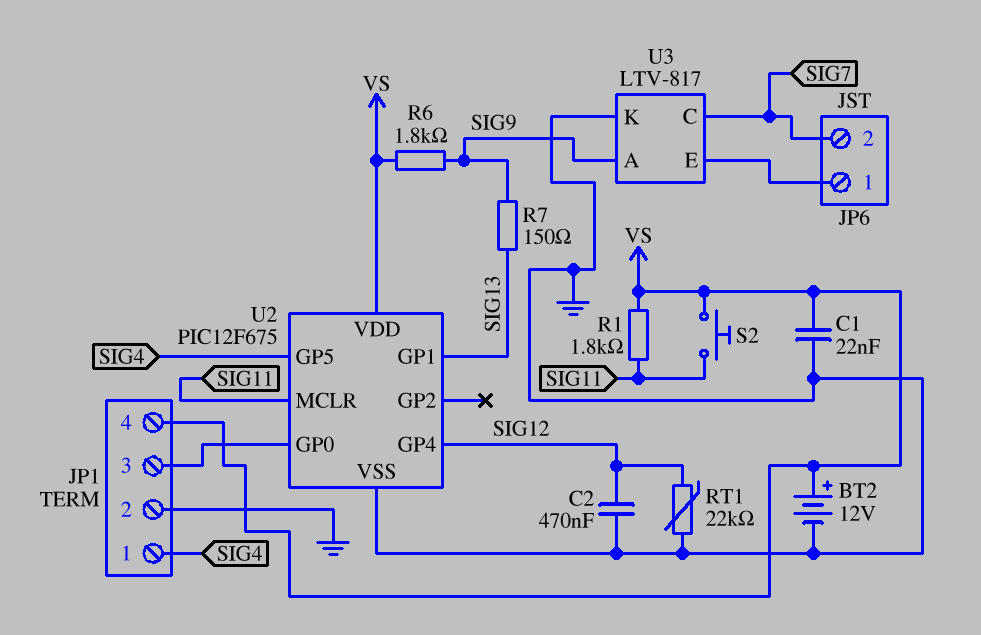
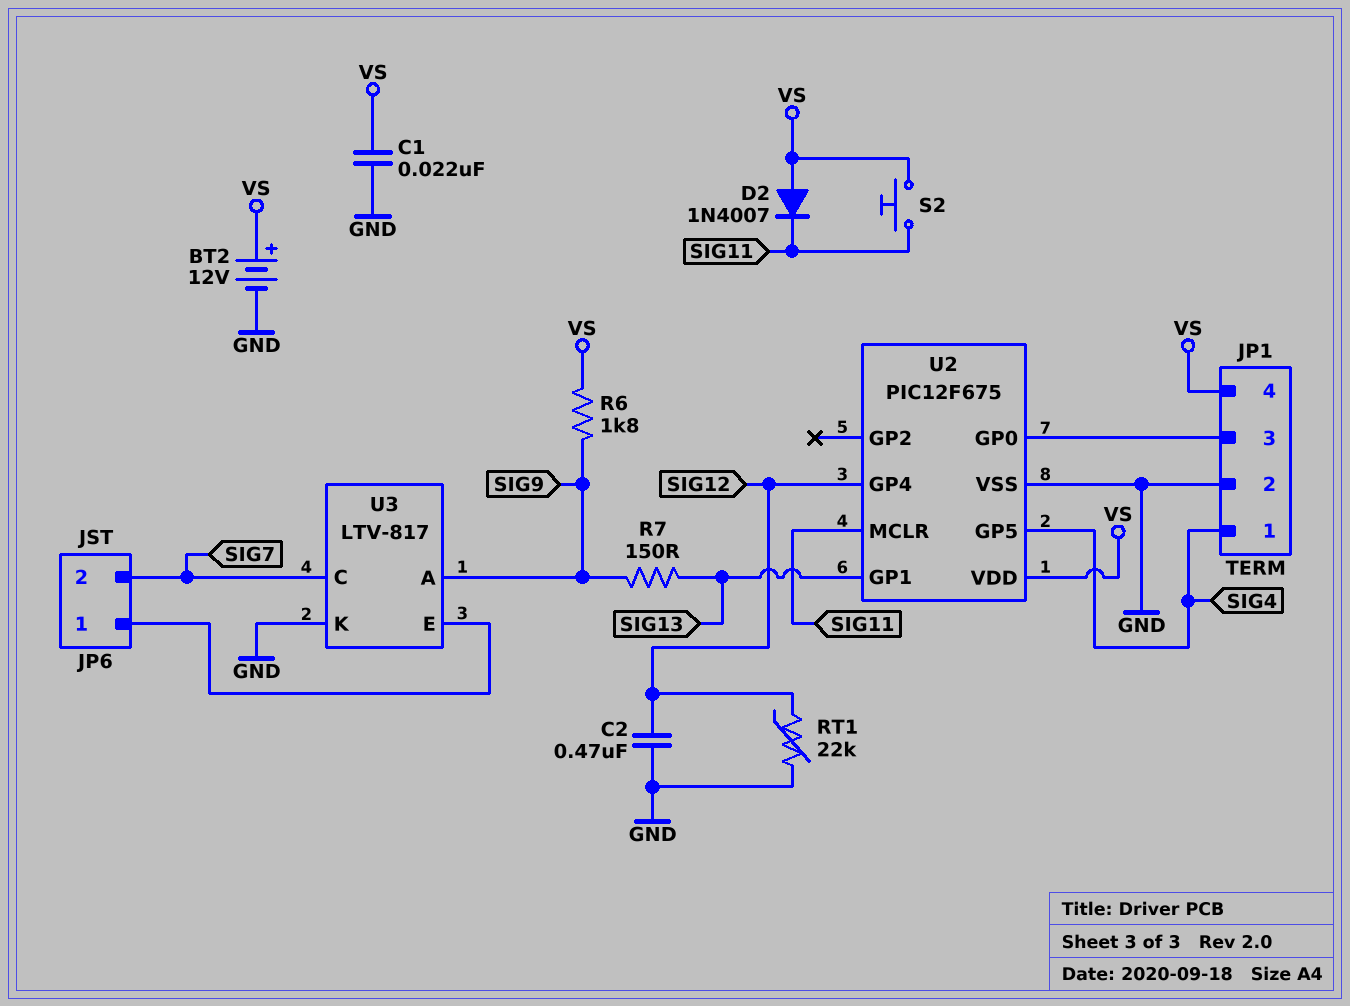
D2: none -> diode 1N4007 (A VS, K SIG11)
R1: 1.8k (SIG11, VS) -> none

